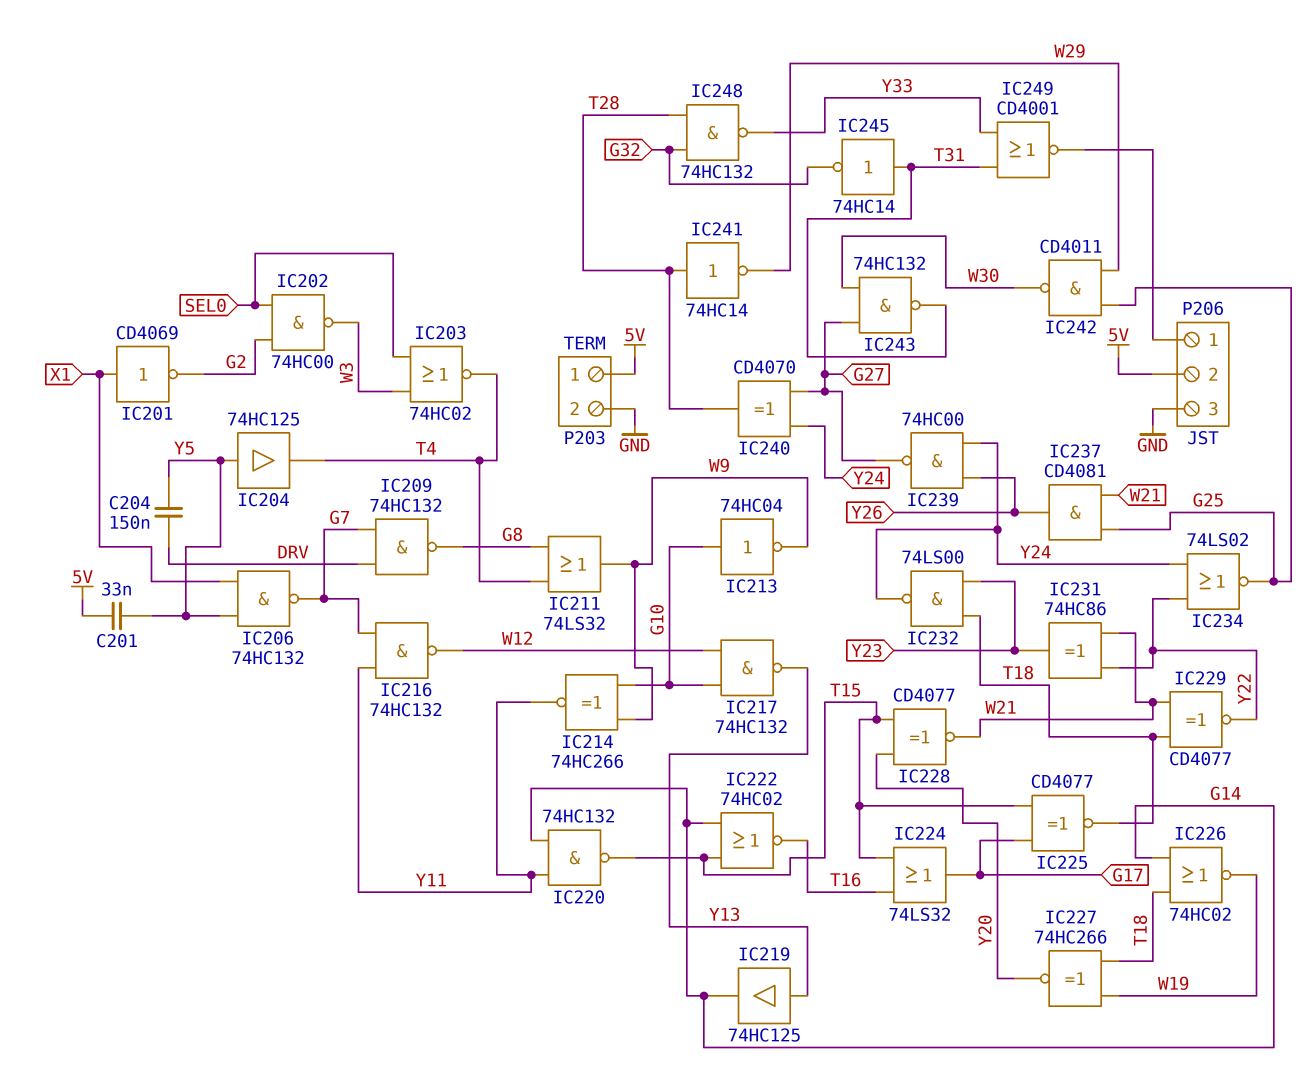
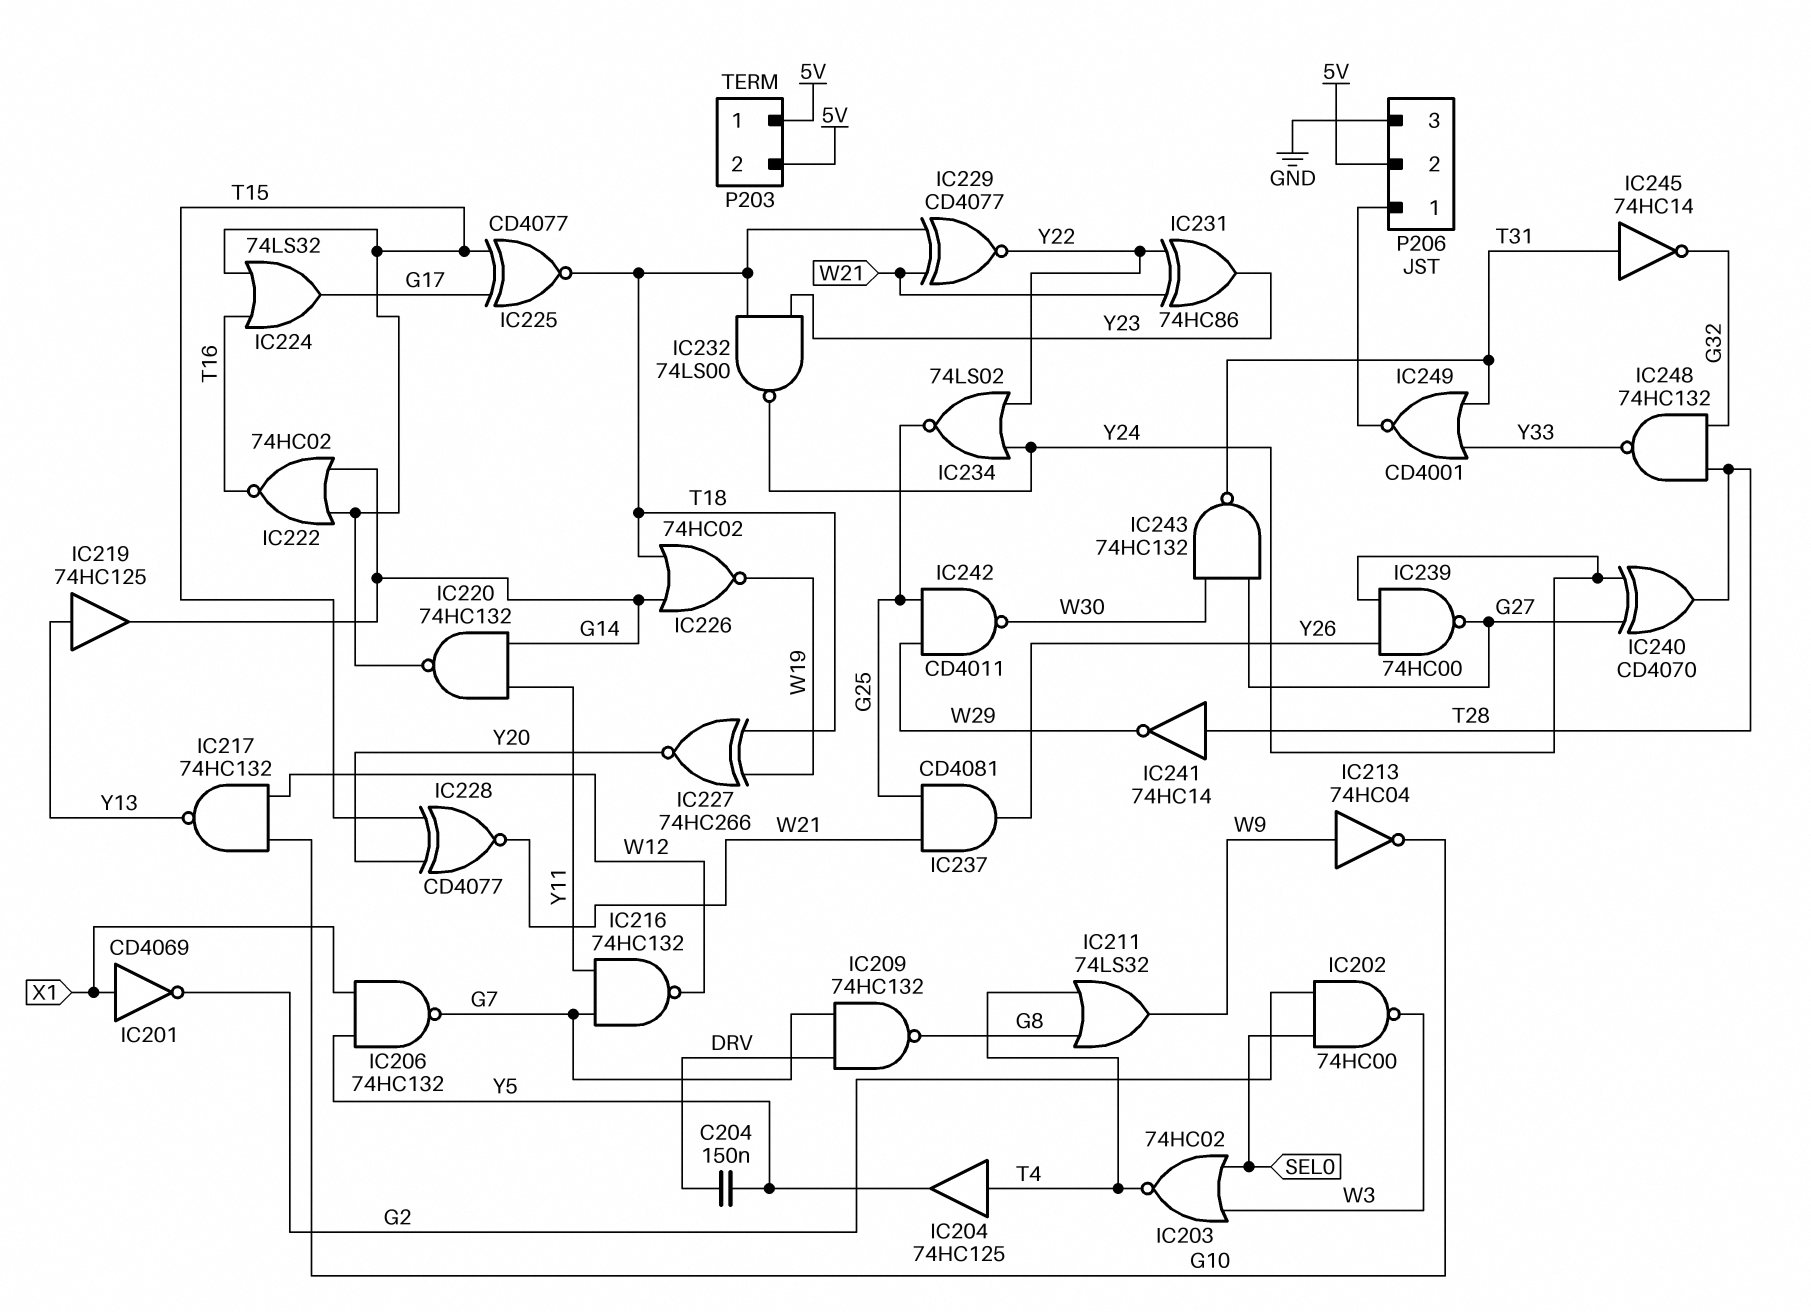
C201: 33nF (5V, Y5) -> none
IC204: buffer 74HC125 (in Y5, out T4) -> buffer 74HC125 (in T4, out Y5)
IC213: NOT 74HC04 (in G10, out W9) -> NOT 74HC04 (in W9, out G10)
IC214: XNOR 74HC266 (in G10, in W9, out Y11) -> none
P203 pin 2: GND -> 5V

